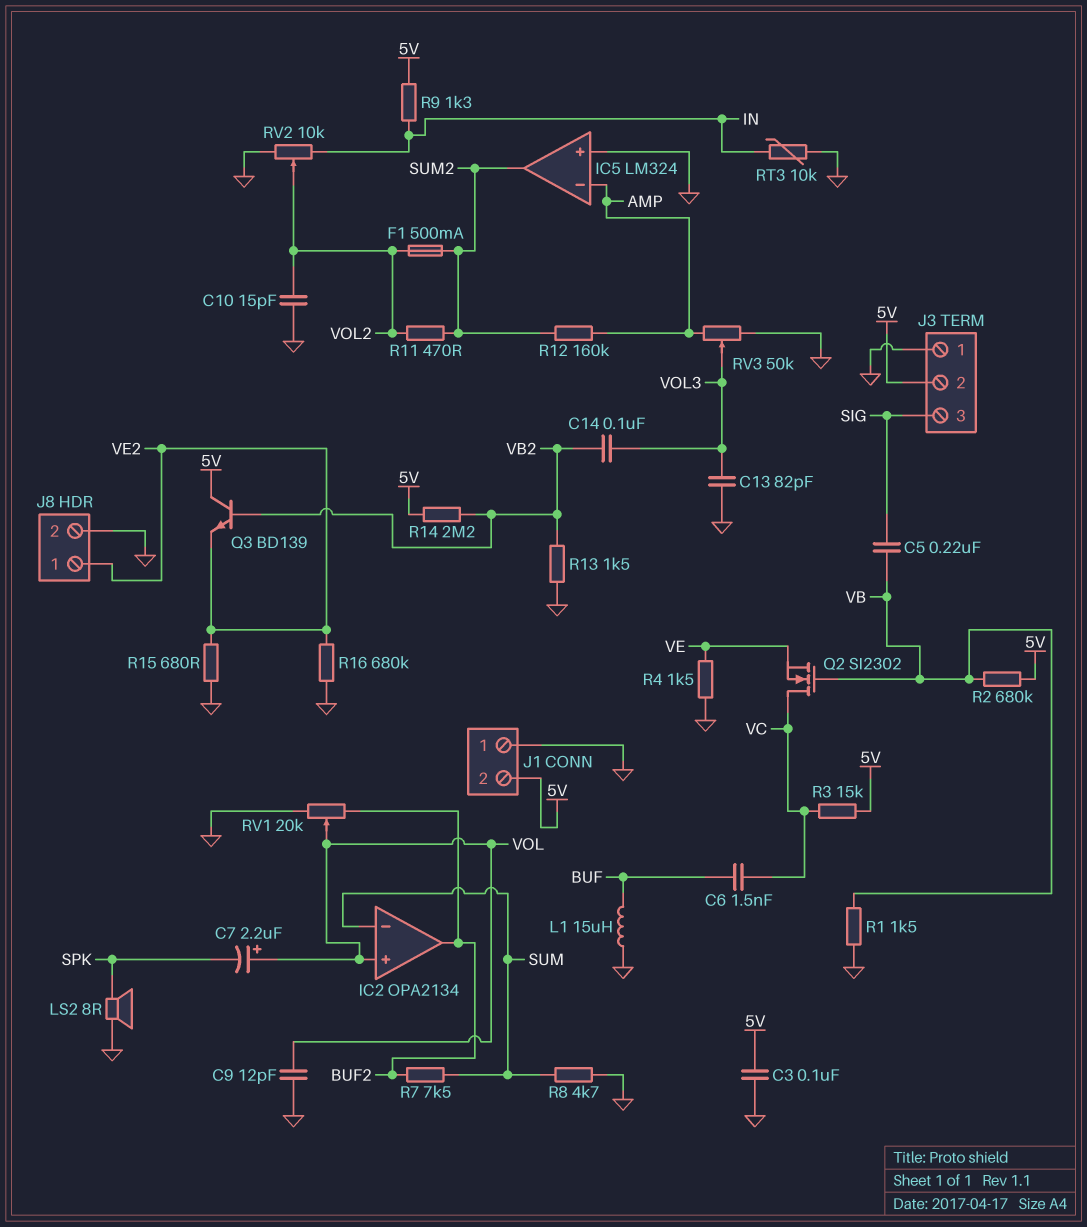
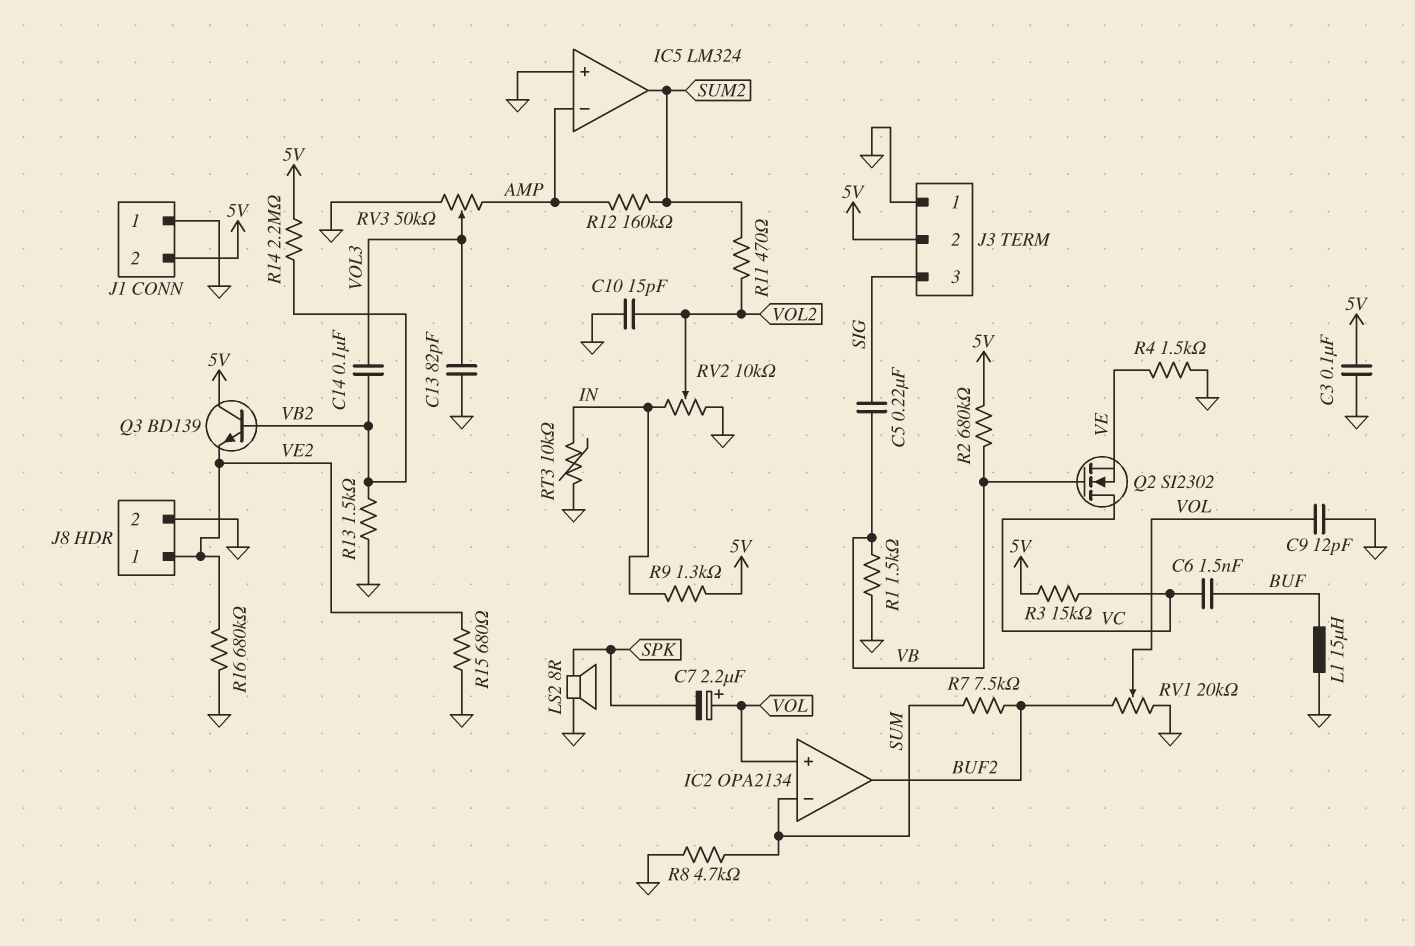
F1: 500mA (SUM2, VOL2) -> none

